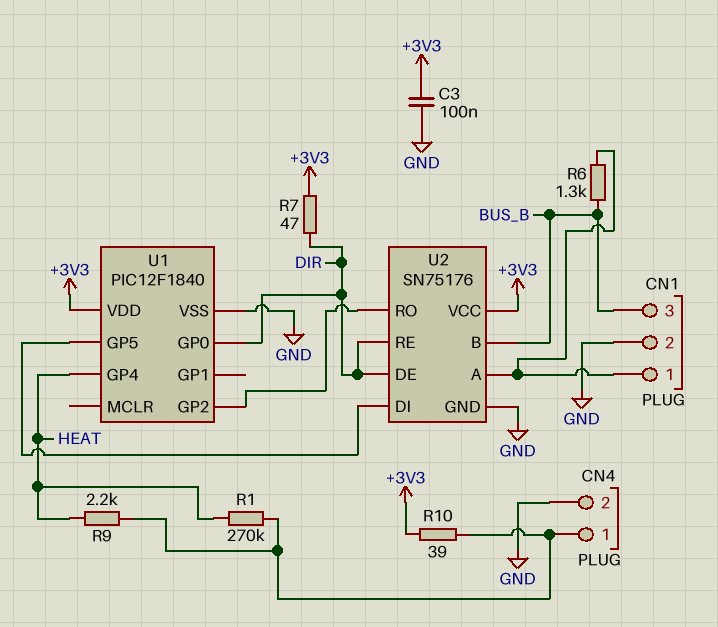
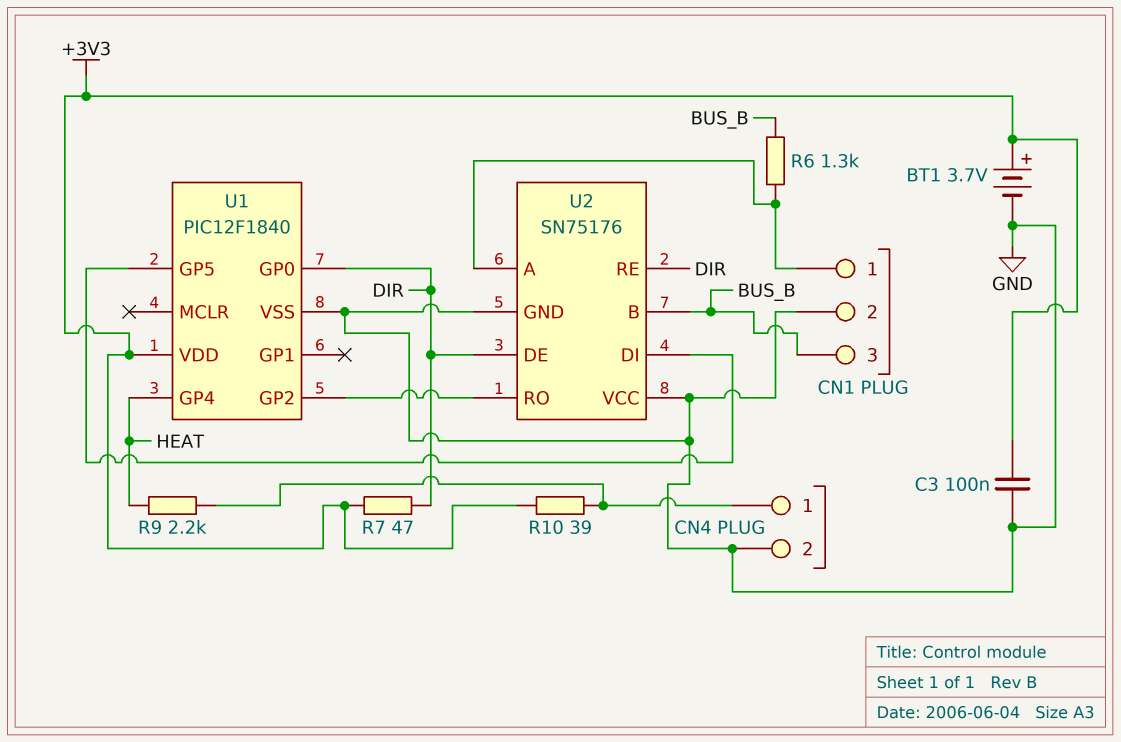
BT1: none -> 3.7V (plus +3V3, minus GND)
R1: 270k (CN4/1, HEAT) -> none
U2 pin VCC: +3V3 -> GND

